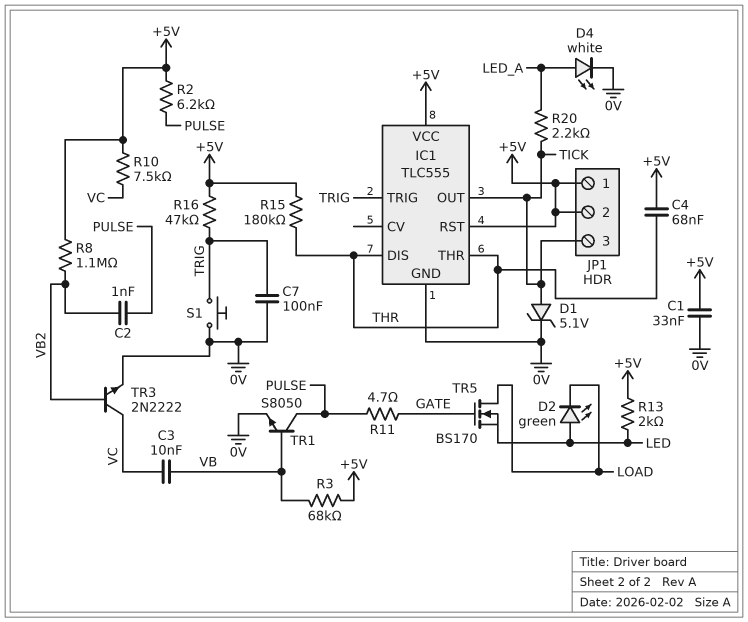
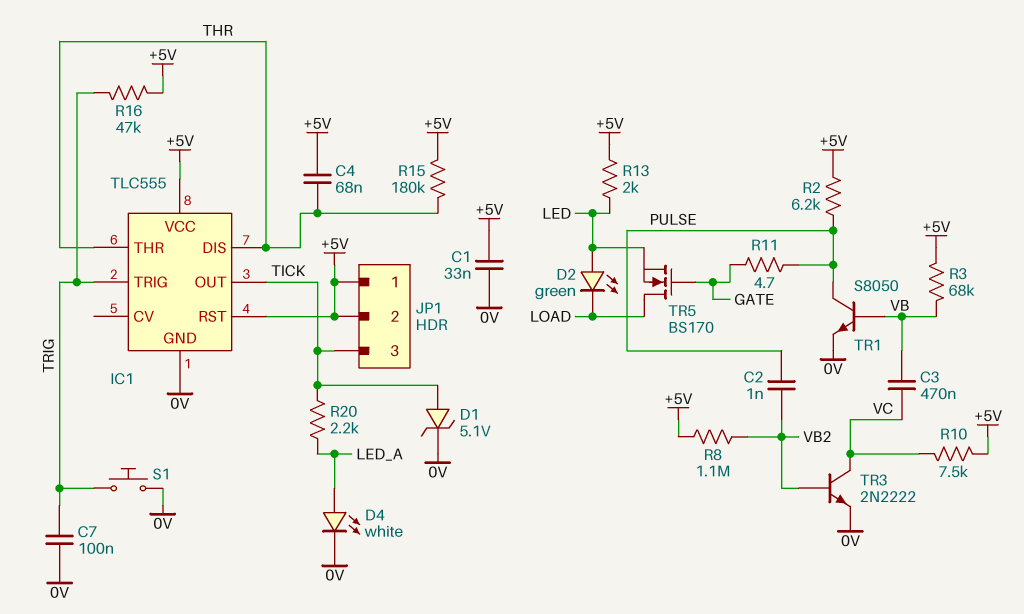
C3: 10nF (VB, VC) -> 470nF (VB, VC)

